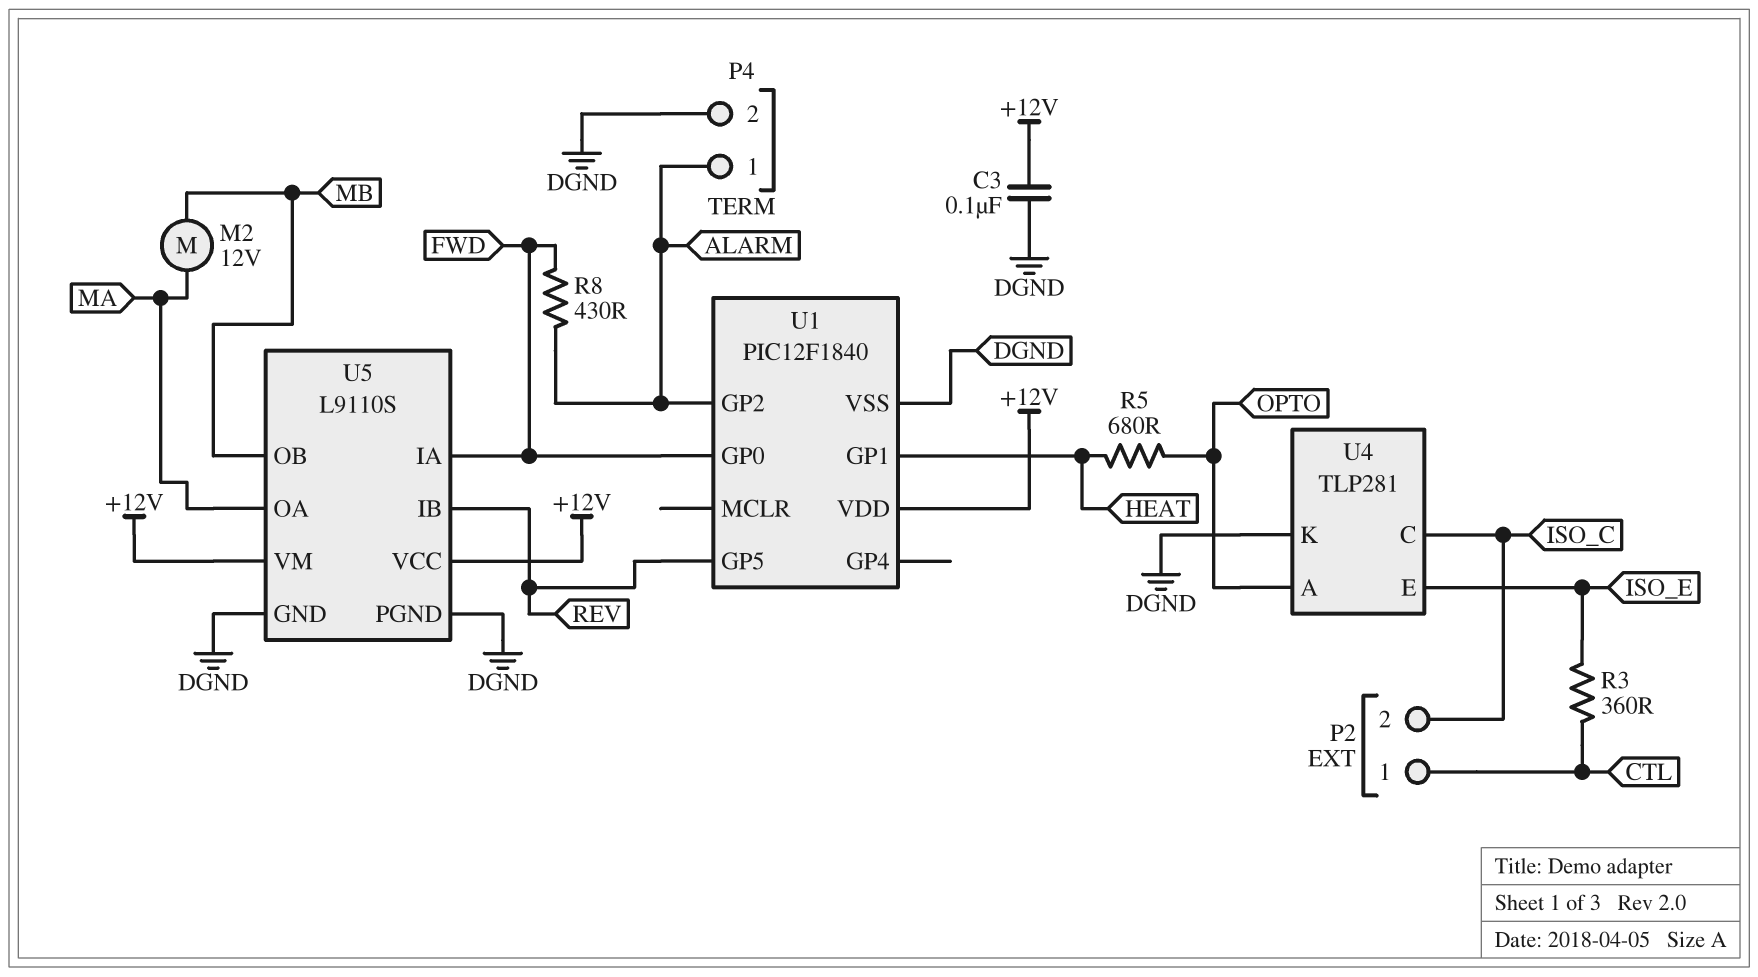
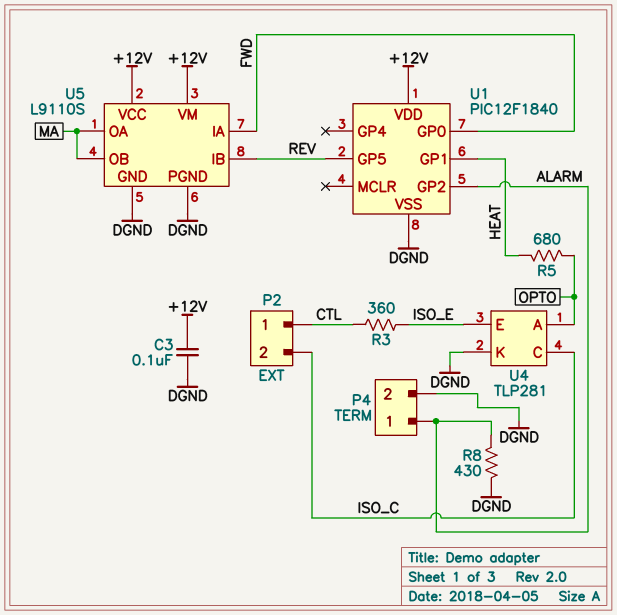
M2: motor 12V (MA, MB) -> none
R8: 430 (ALARM, FWD) -> 430 (ALARM, DGND)
U5 pin OB: MB -> MA

